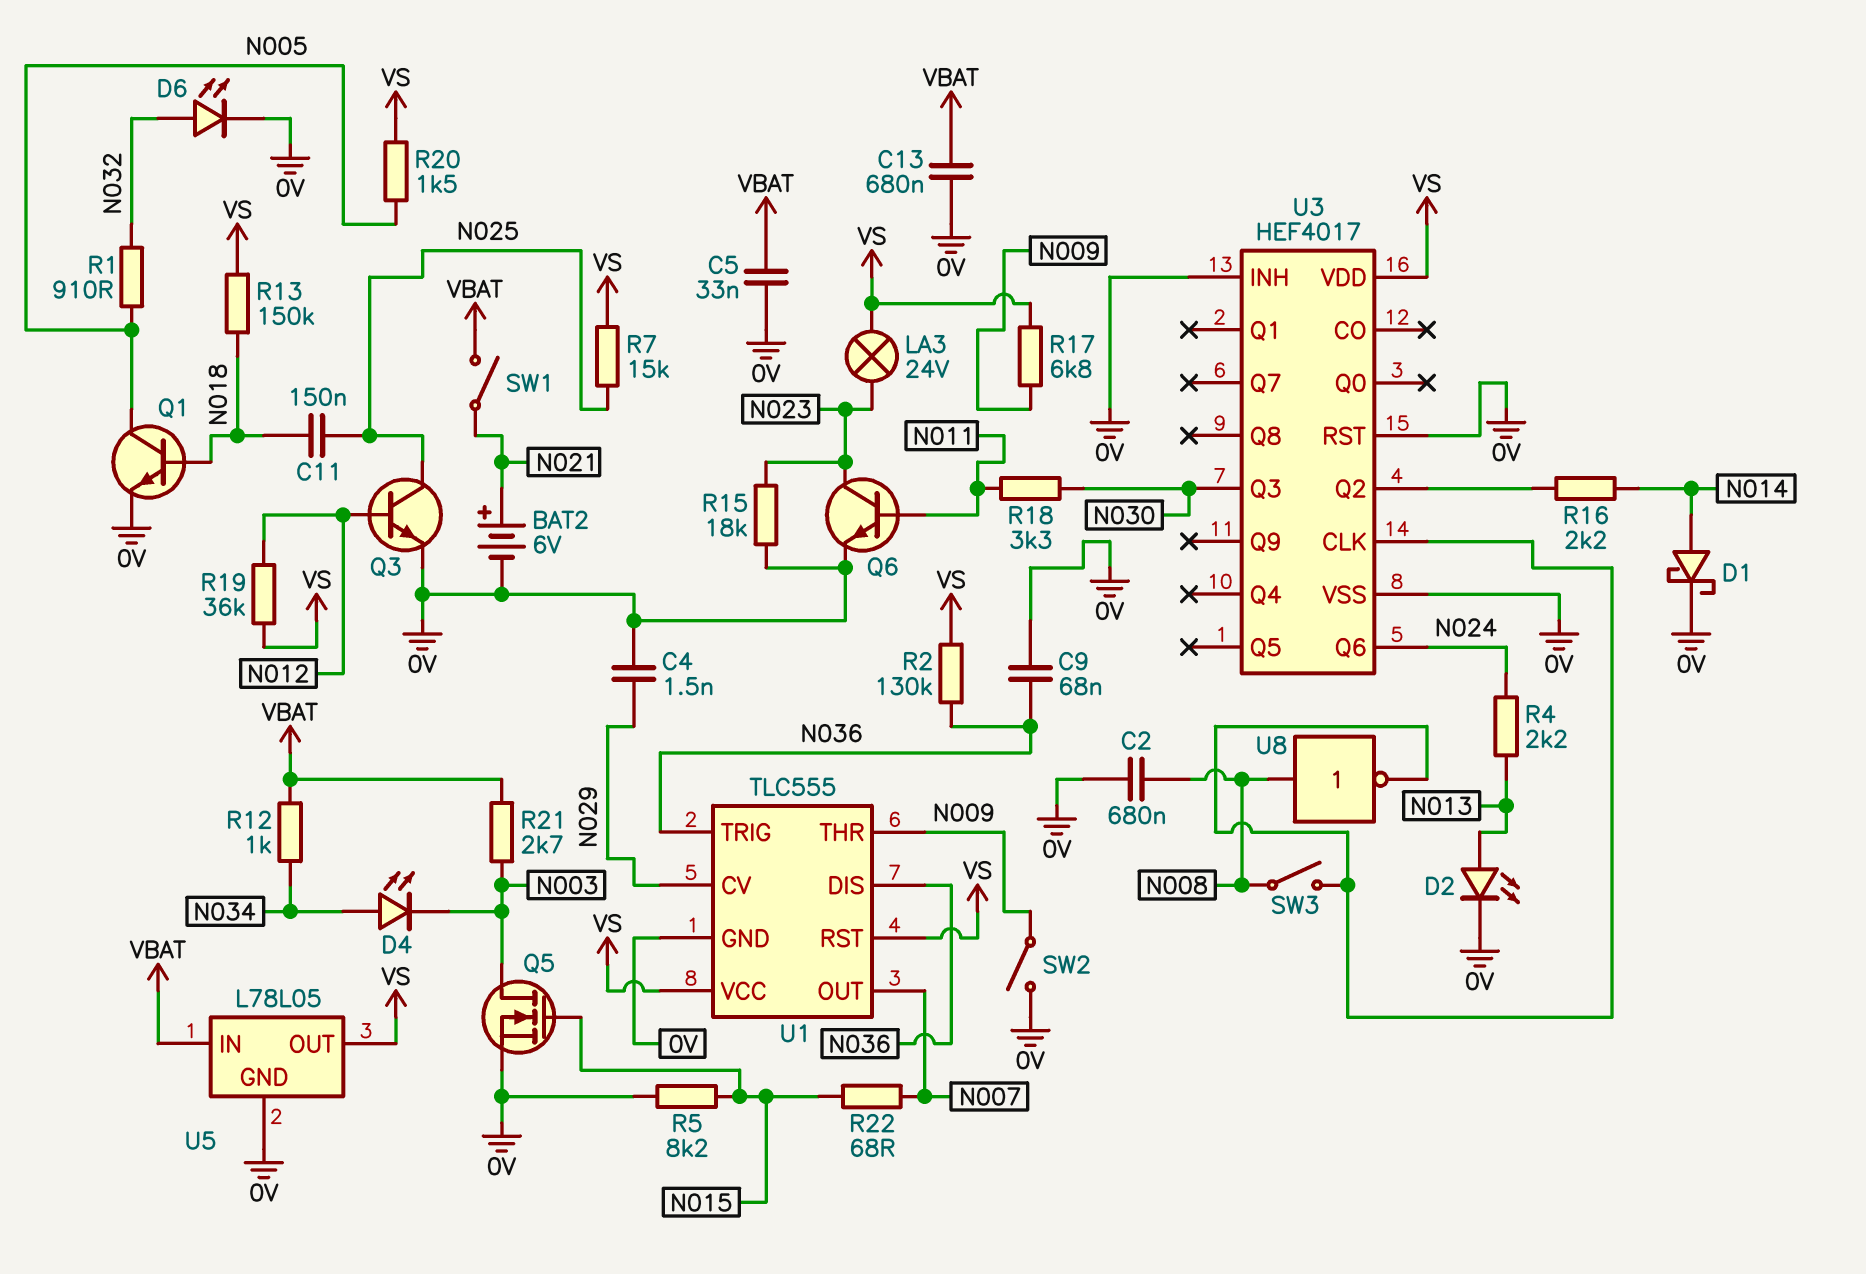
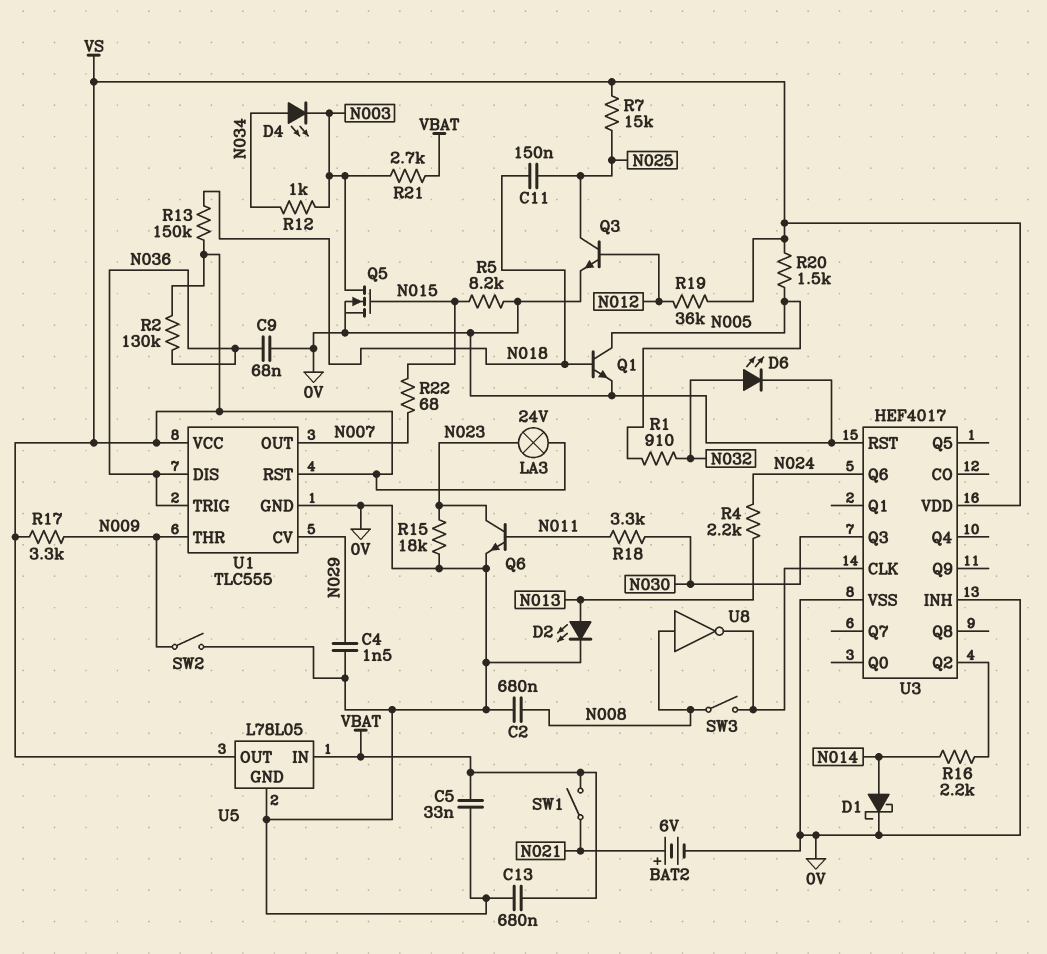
R12: 1k (N034, VBAT) -> 1k (N003, N034)
R17: 6.8k (N009, VS) -> 3.3k (N009, VS)

